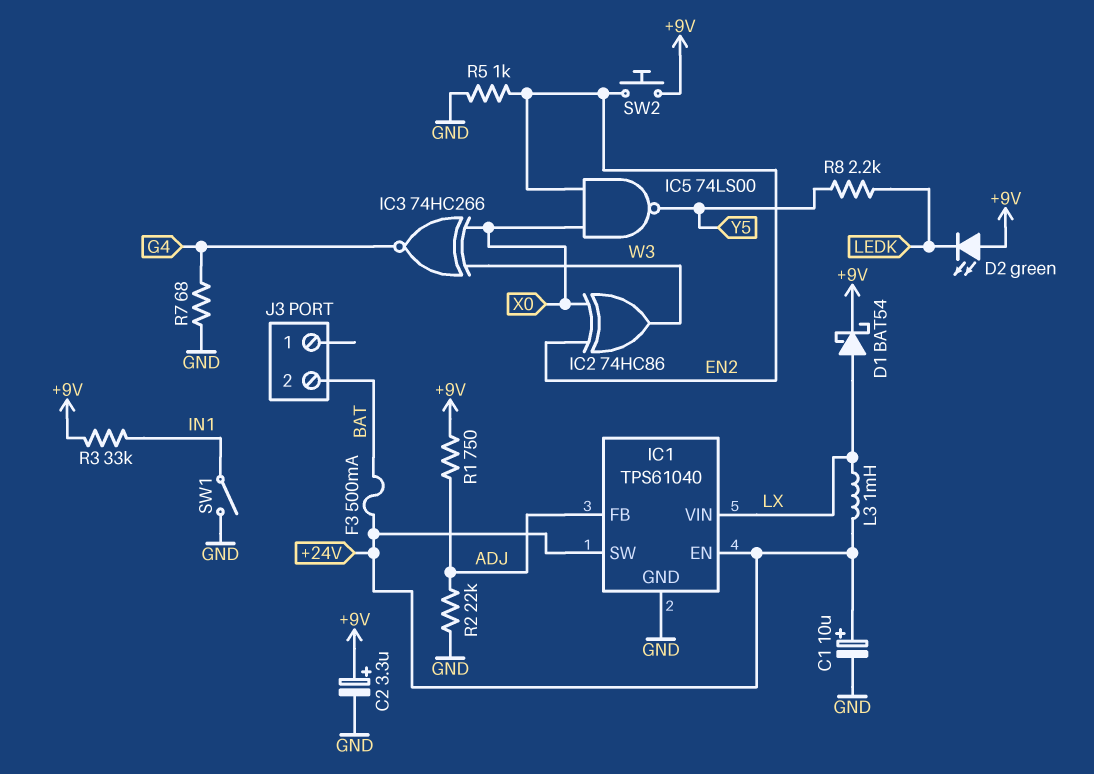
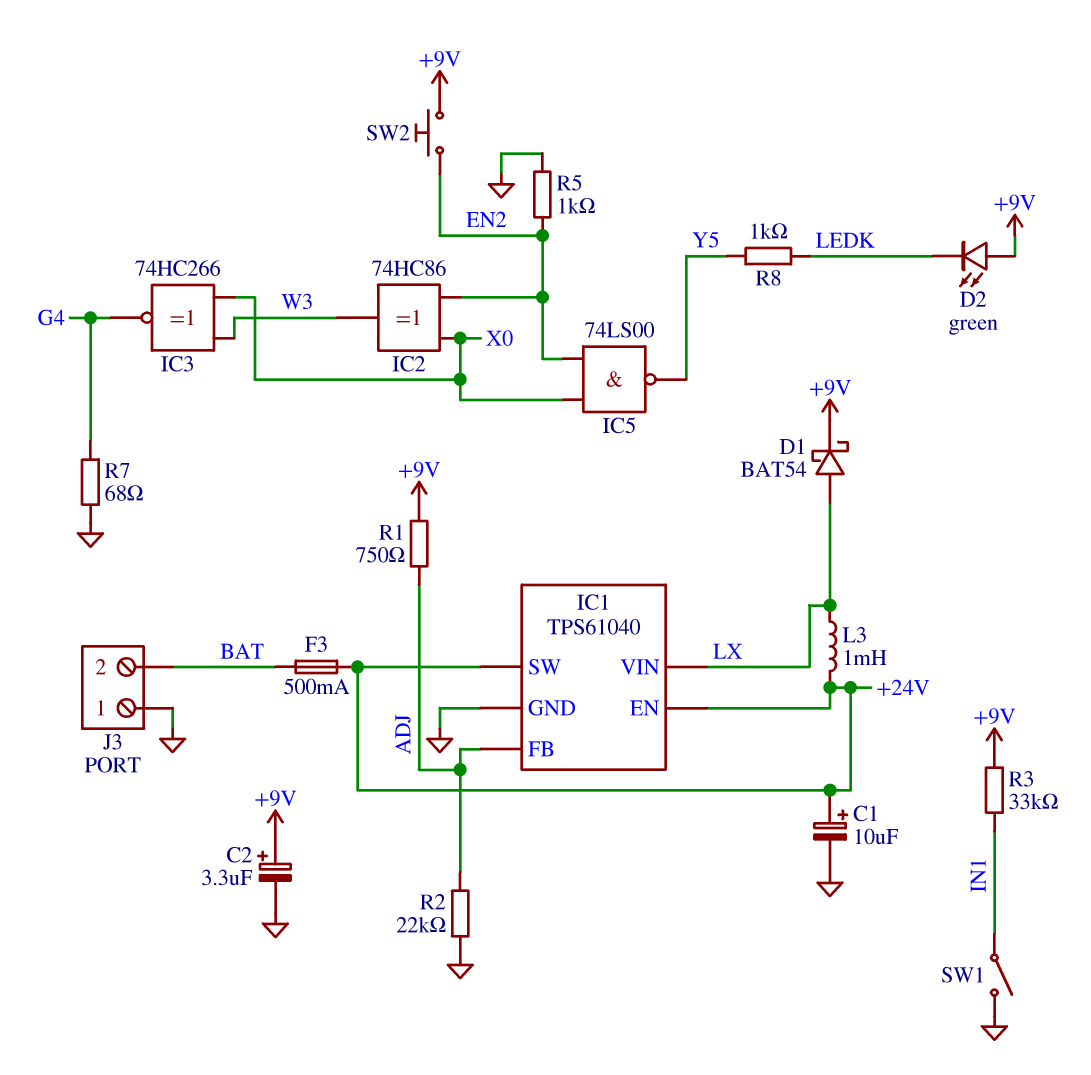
J3 pin 1: none -> GND
R8: 2.2k (LEDK, Y5) -> 1k (LEDK, Y5)

